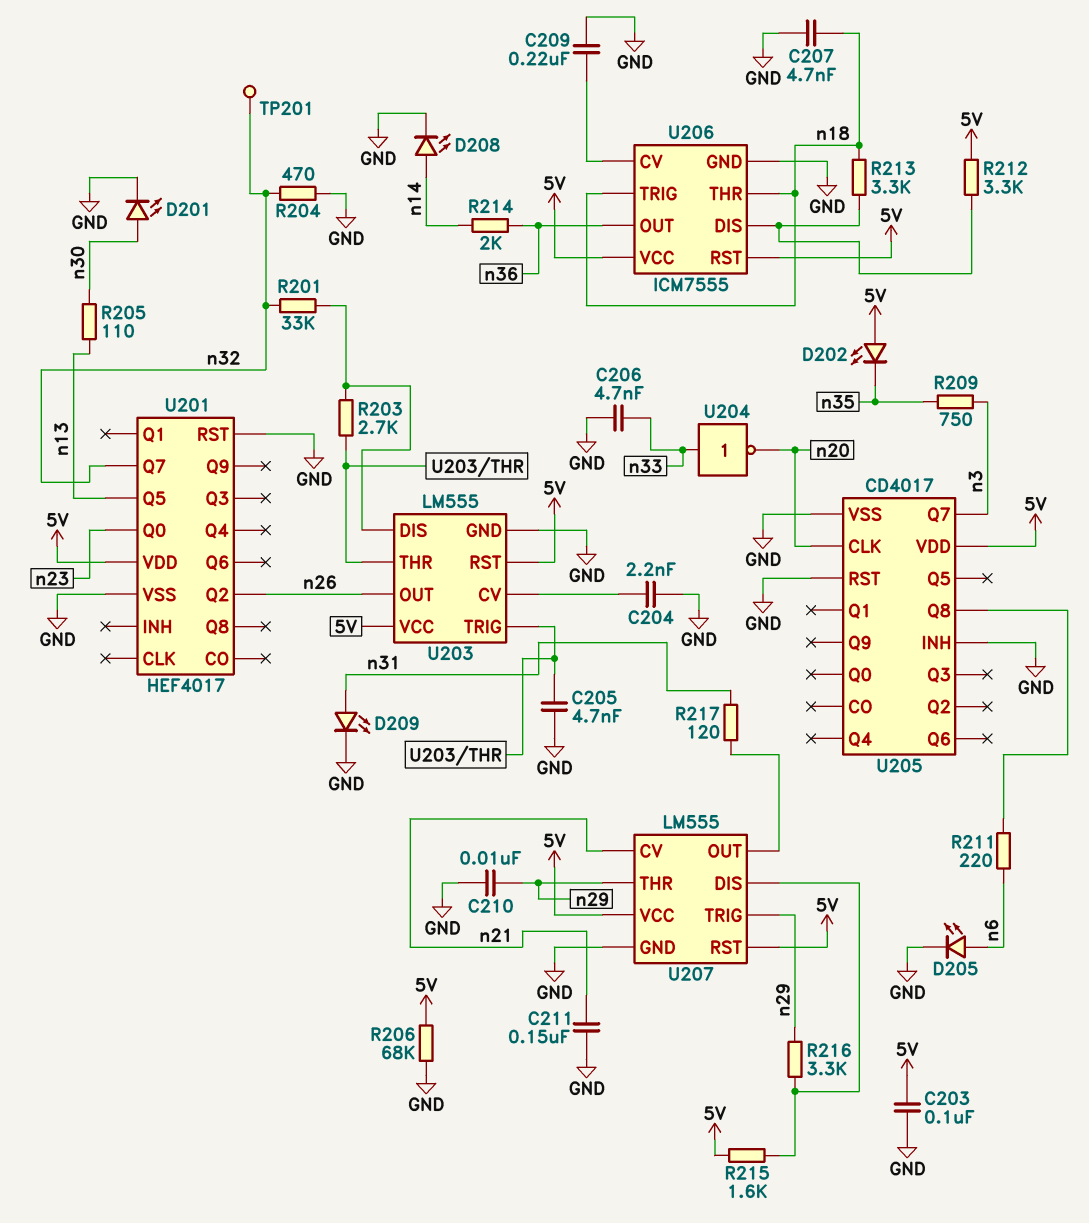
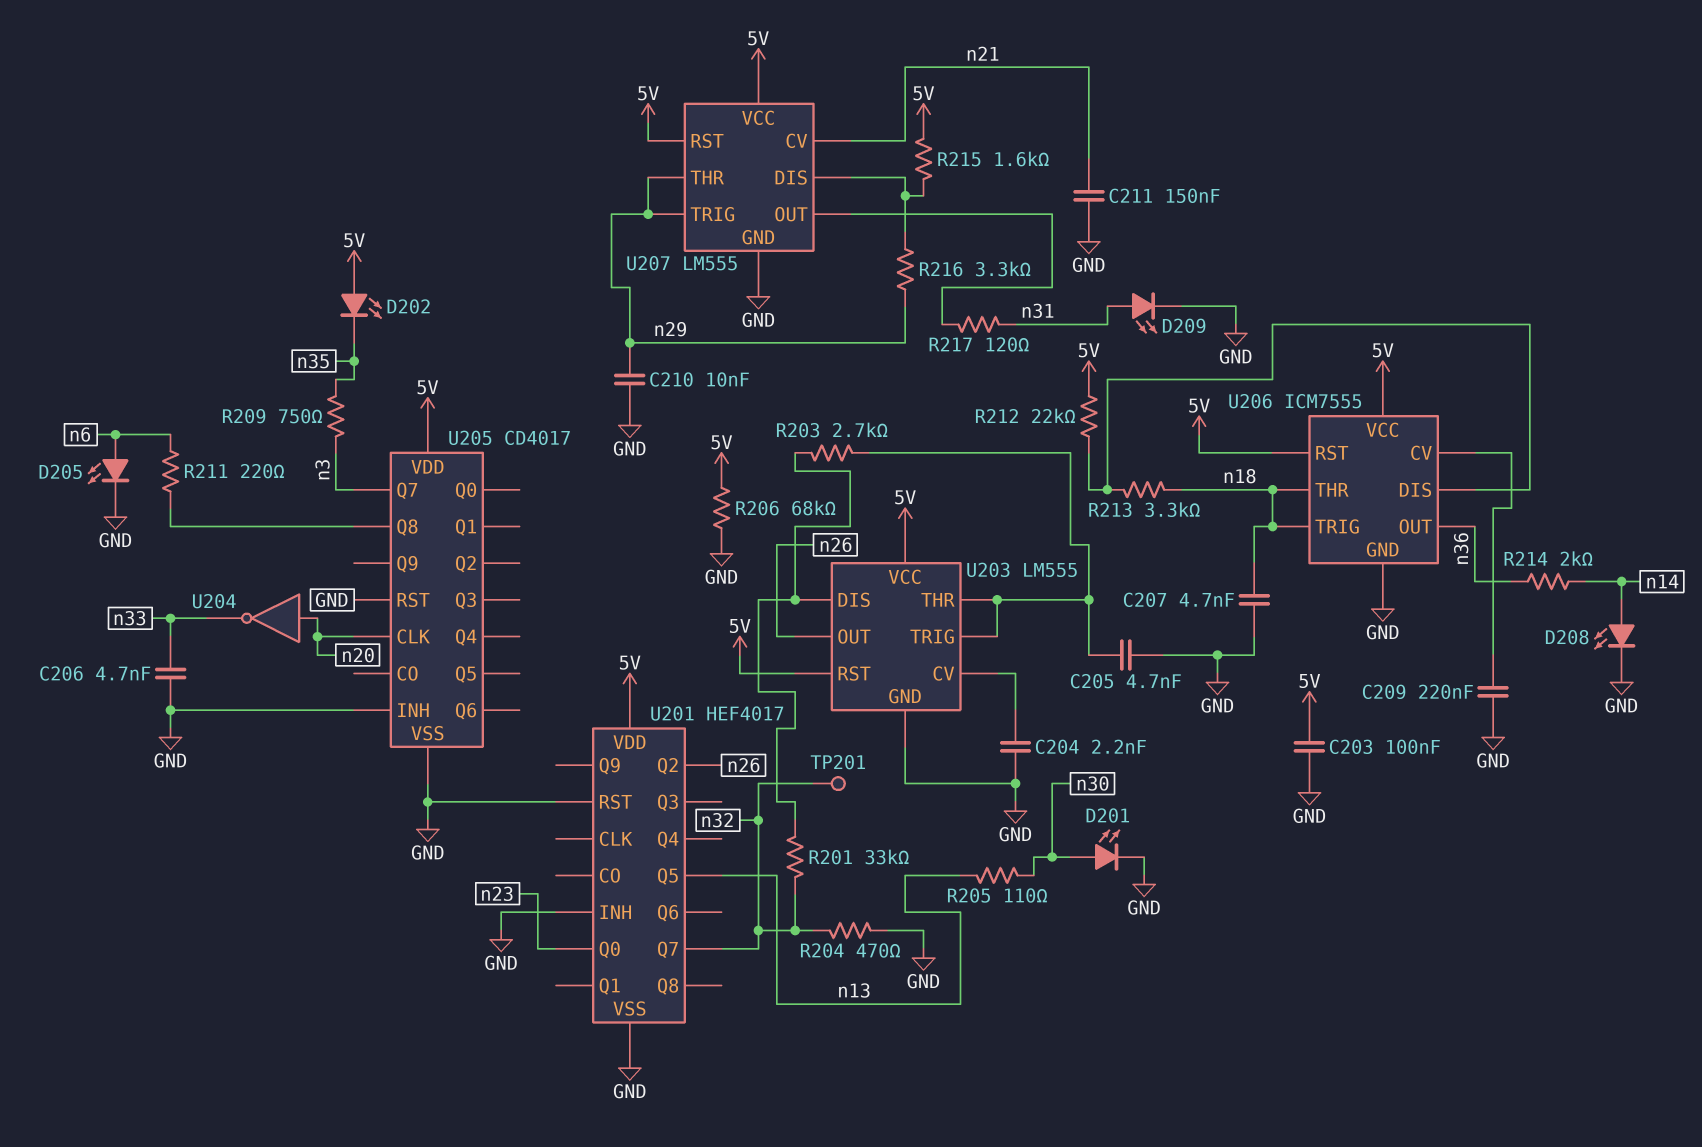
R212: 3.3k (5V, U206/DIS) -> 22k (5V, U206/DIS)
U201 pin INH: none -> GND
U204: NOT (in n33, out n20) -> NOT (in n20, out n33)

